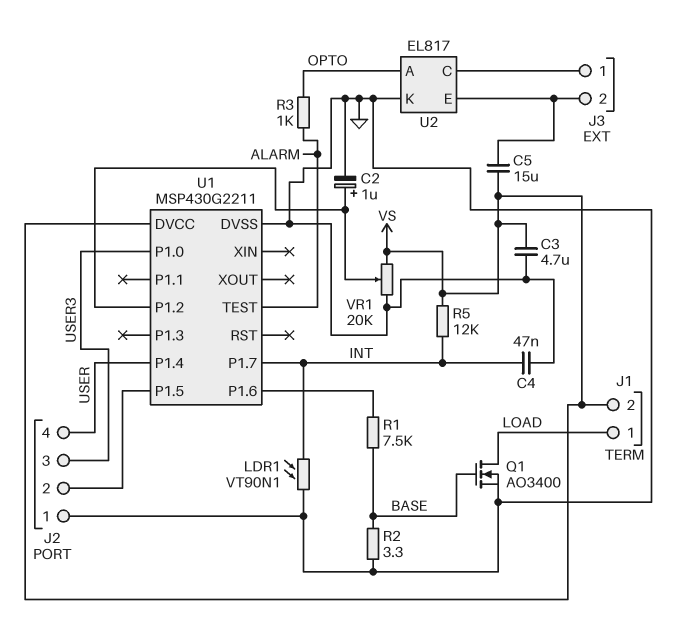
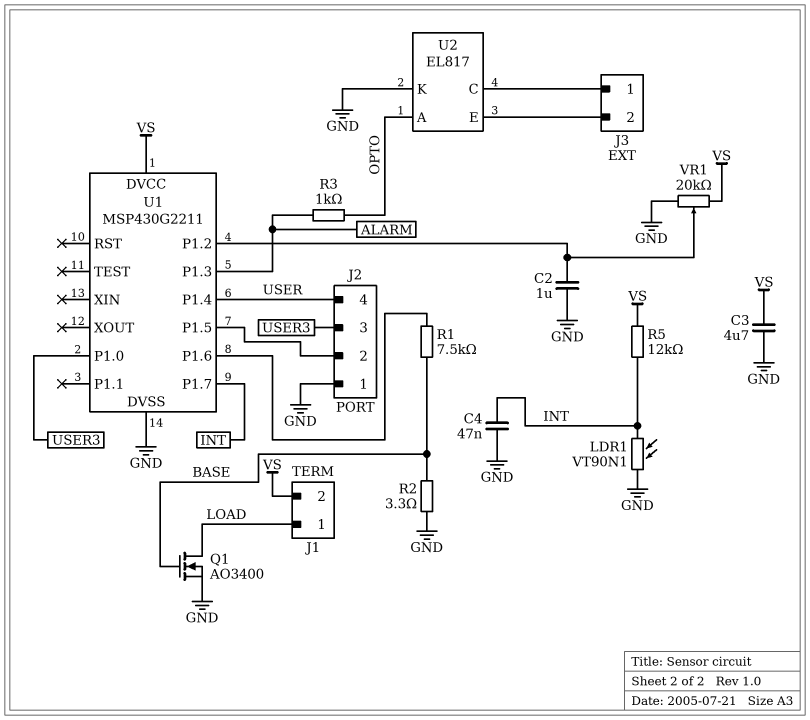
C2: 1uF (plus U1/P1.2, minus GND) -> 1uF (GND, U1/P1.2)
C5: 15uF (J3/2, VS) -> none
U1 pin P1.3: none -> ALARM
U1 pin TEST: ALARM -> none

